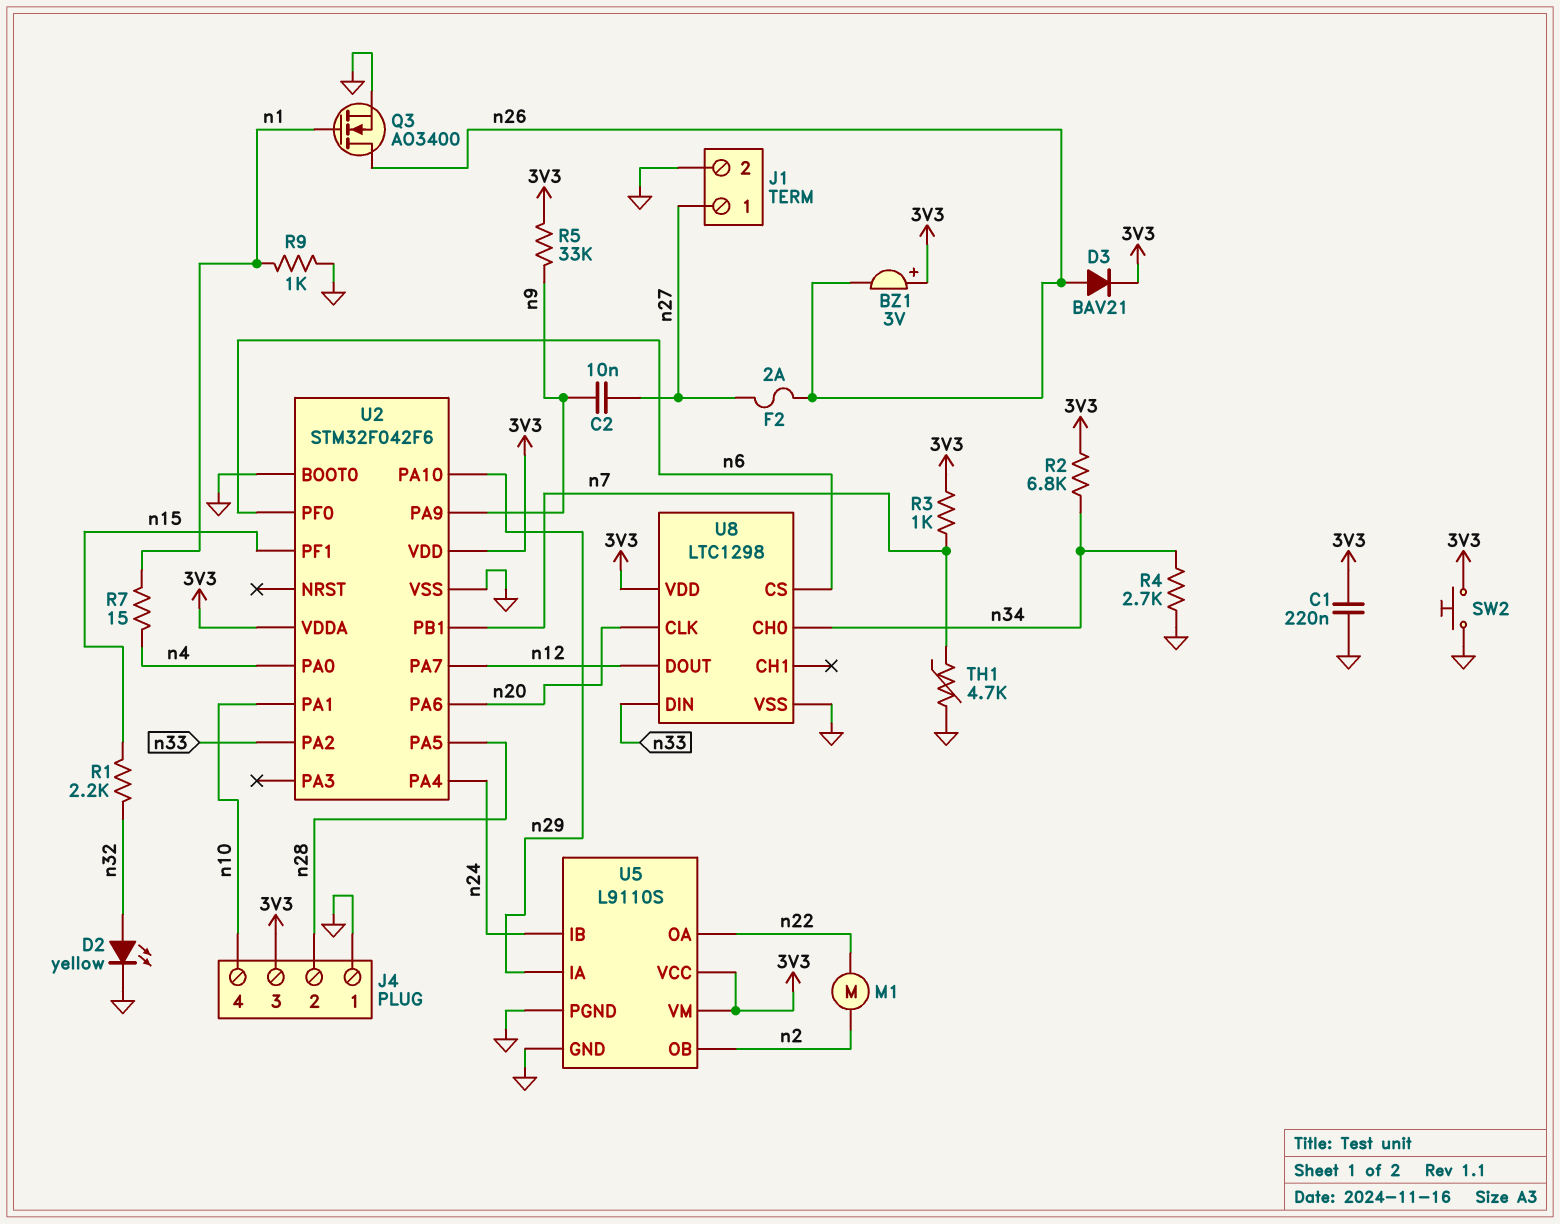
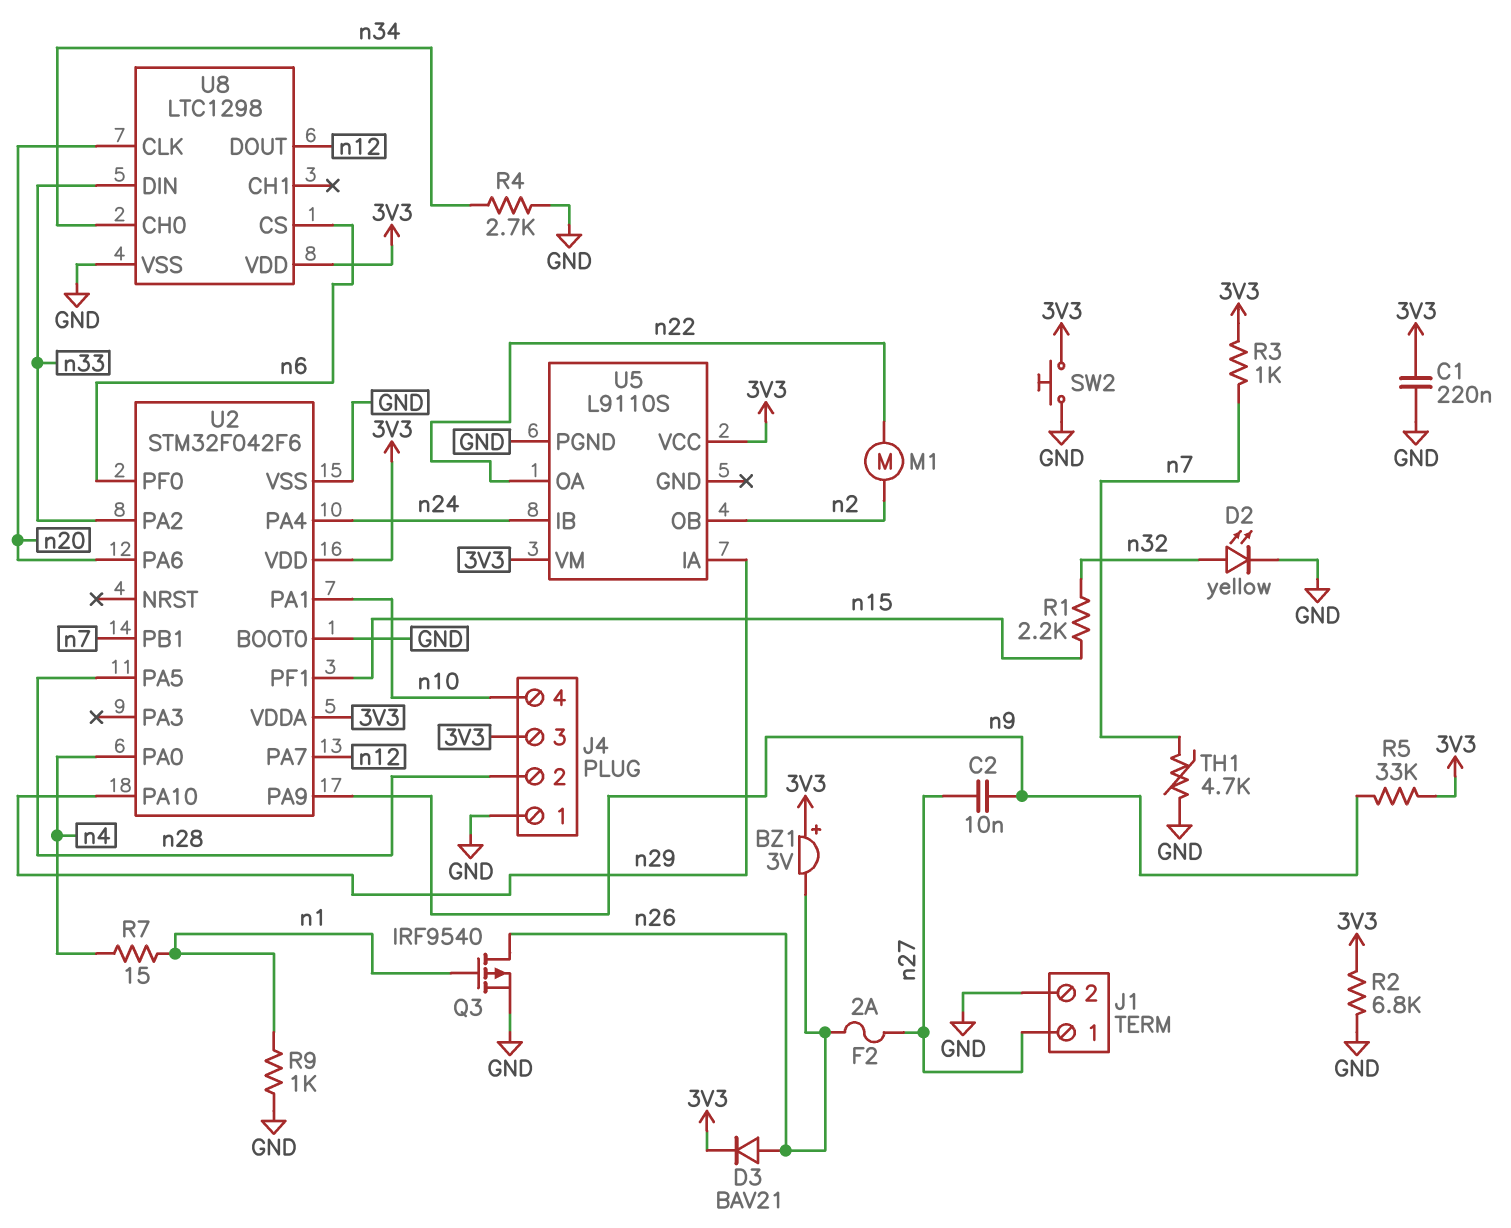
Q3: NMOS AO3400 (G n1, D n26, S GND) -> PMOS IRF9540 (G n1, D n26, S GND)
R2: 6.8k (3V3, n34) -> 6.8k (3V3, GND)
U5 pin GND: GND -> none

